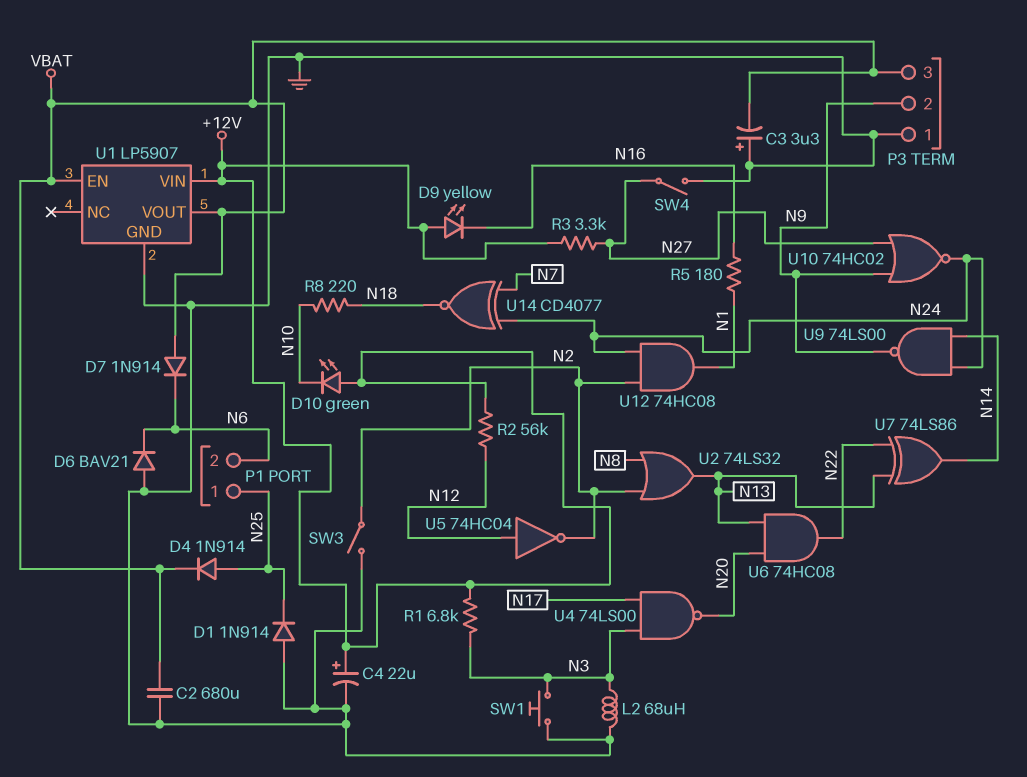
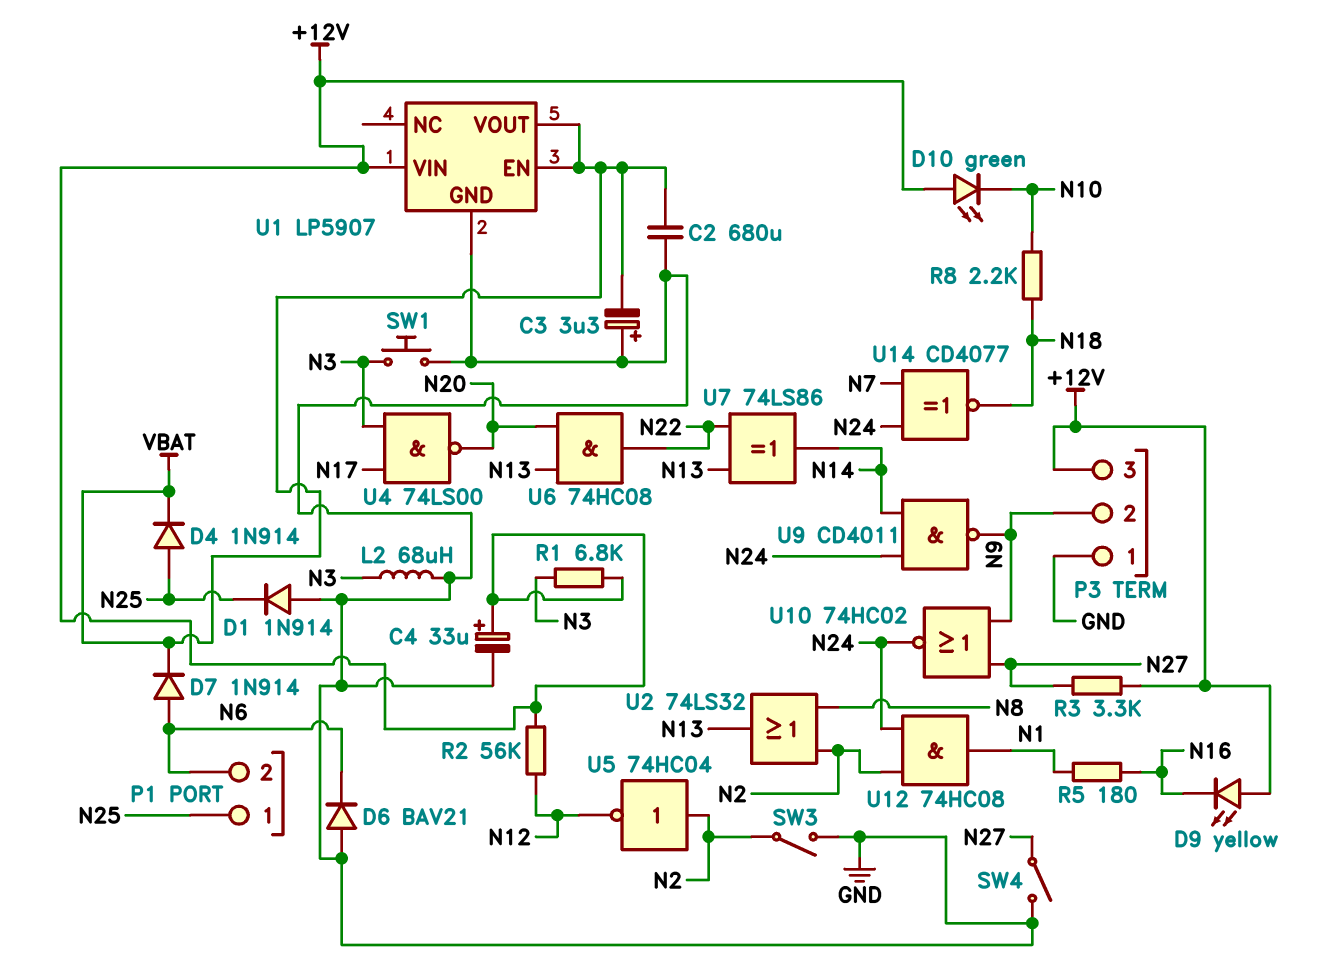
C4: 22uF (plus +12V, minus GND) -> 33uF (plus +12V, minus GND)
D7: diode 1N914 (A VBAT, K N6) -> diode 1N914 (A N6, K VBAT)
P3 pin 3: VBAT -> +12V
R8: 220 (N10, N18) -> 2.2k (N10, N18)
U5: NOT 74HC04 (in N12, out N2) -> NOT 74HC04 (in N2, out N12)
U9: NAND 74LS00 (in N14, in N24, out N9) -> NAND CD4011 (in N14, in N24, out N9)

